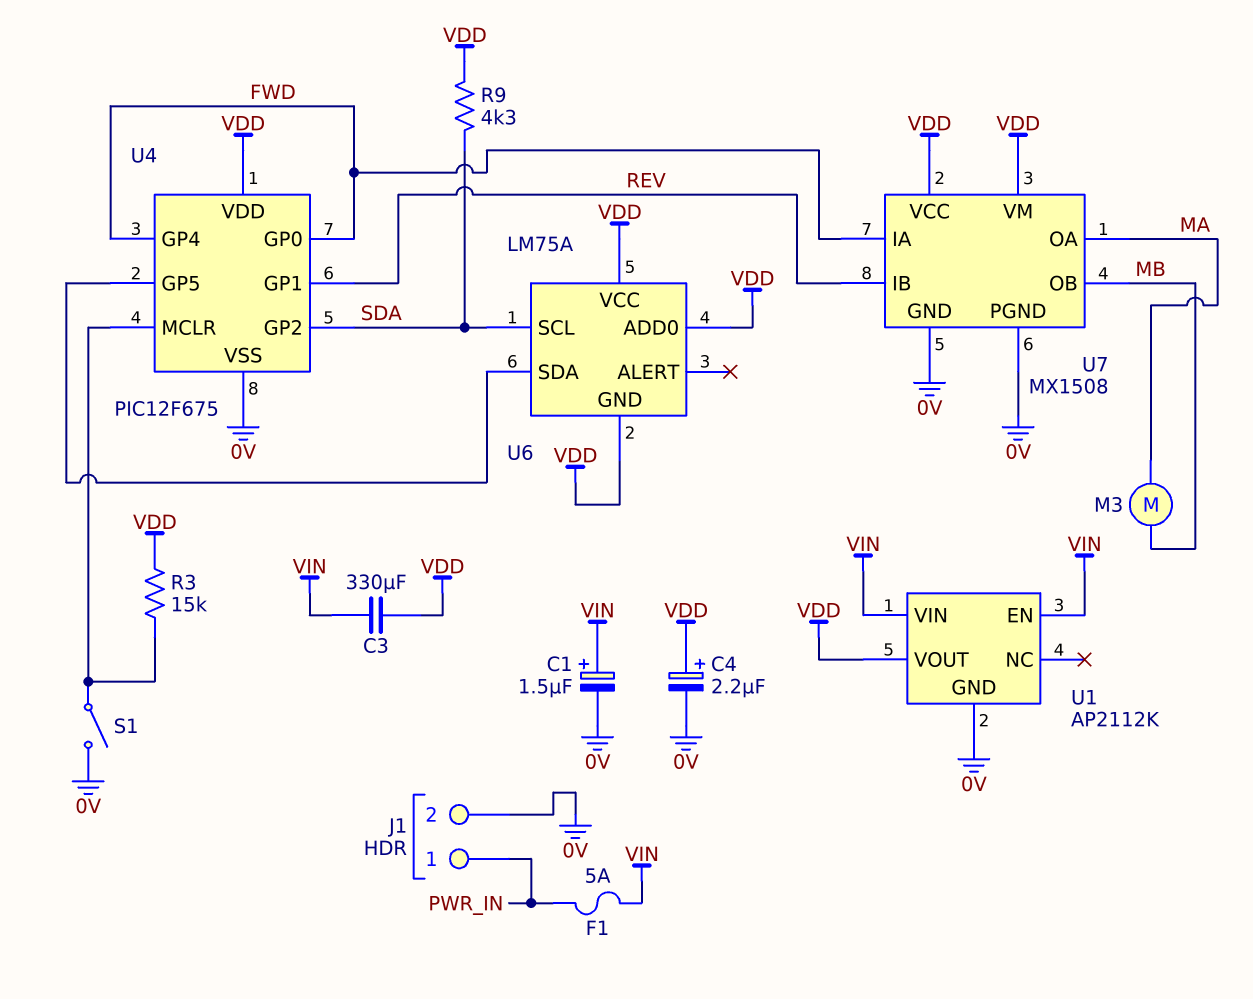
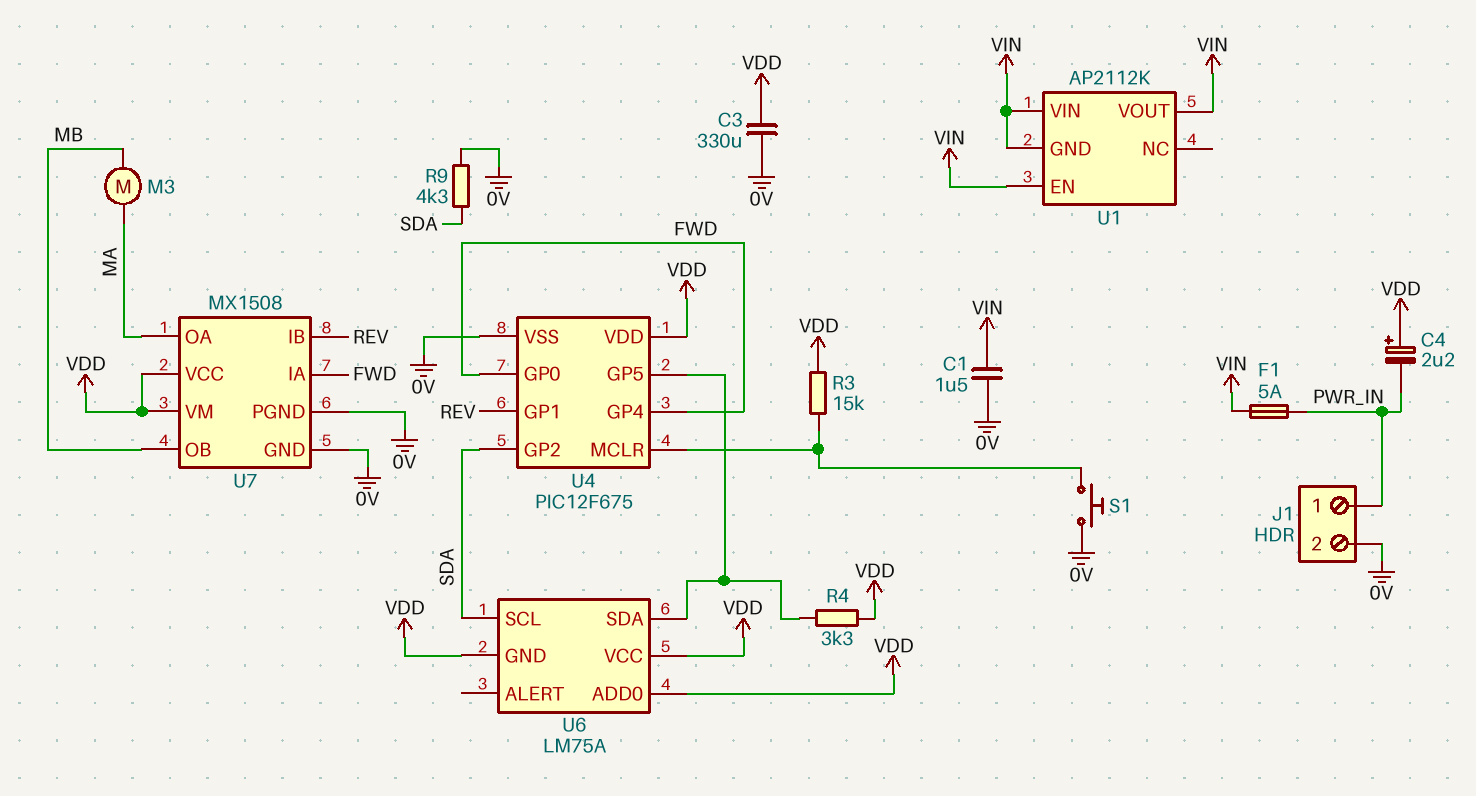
C1: 1.5uF (plus VIN, minus 0V) -> 1.5uF (0V, VIN)
C3: 330uF (VDD, VIN) -> 330uF (0V, VDD)
C4: 2.2uF (plus VDD, minus 0V) -> 2.2uF (plus VDD, minus PWR_IN)
R4: none -> 3.3k (U4/GP5, VDD)
R9: 4.3k (SDA, VDD) -> 4.3k (0V, SDA)
S1: switch (0V, U4/MCLR) -> button (0V, U4/MCLR)
U1 pin GND: 0V -> VIN
U1 pin VOUT: VDD -> VIN

